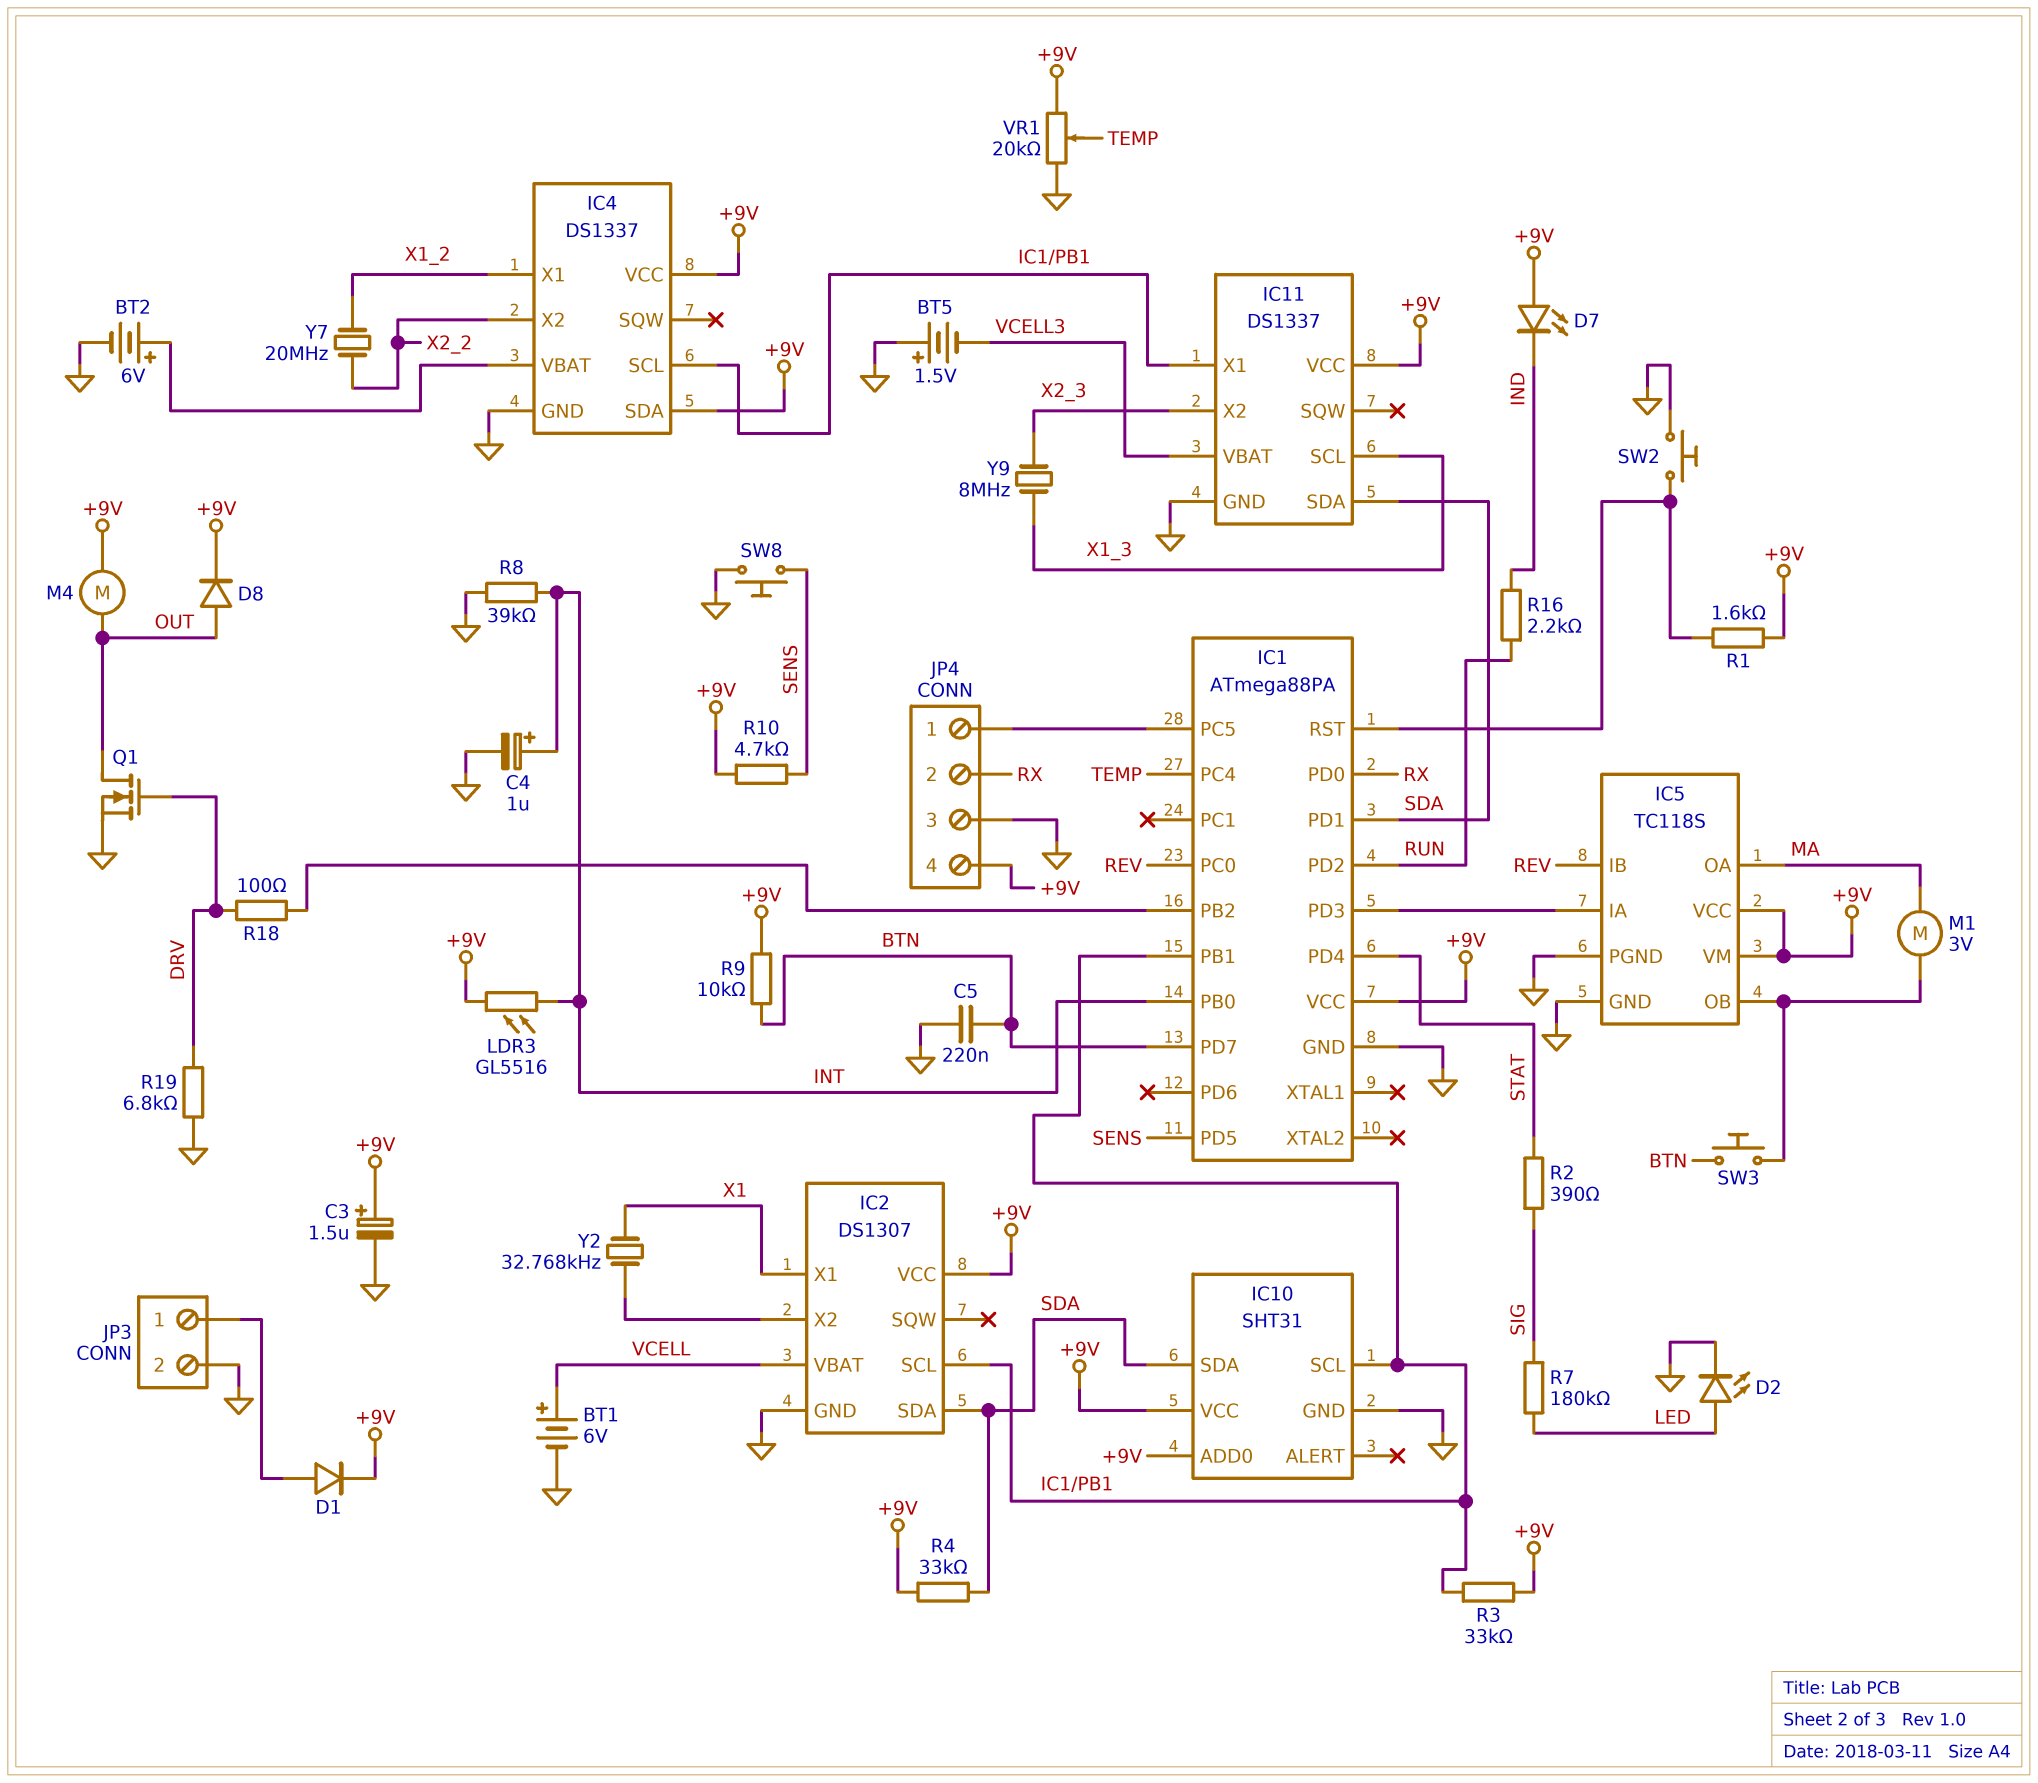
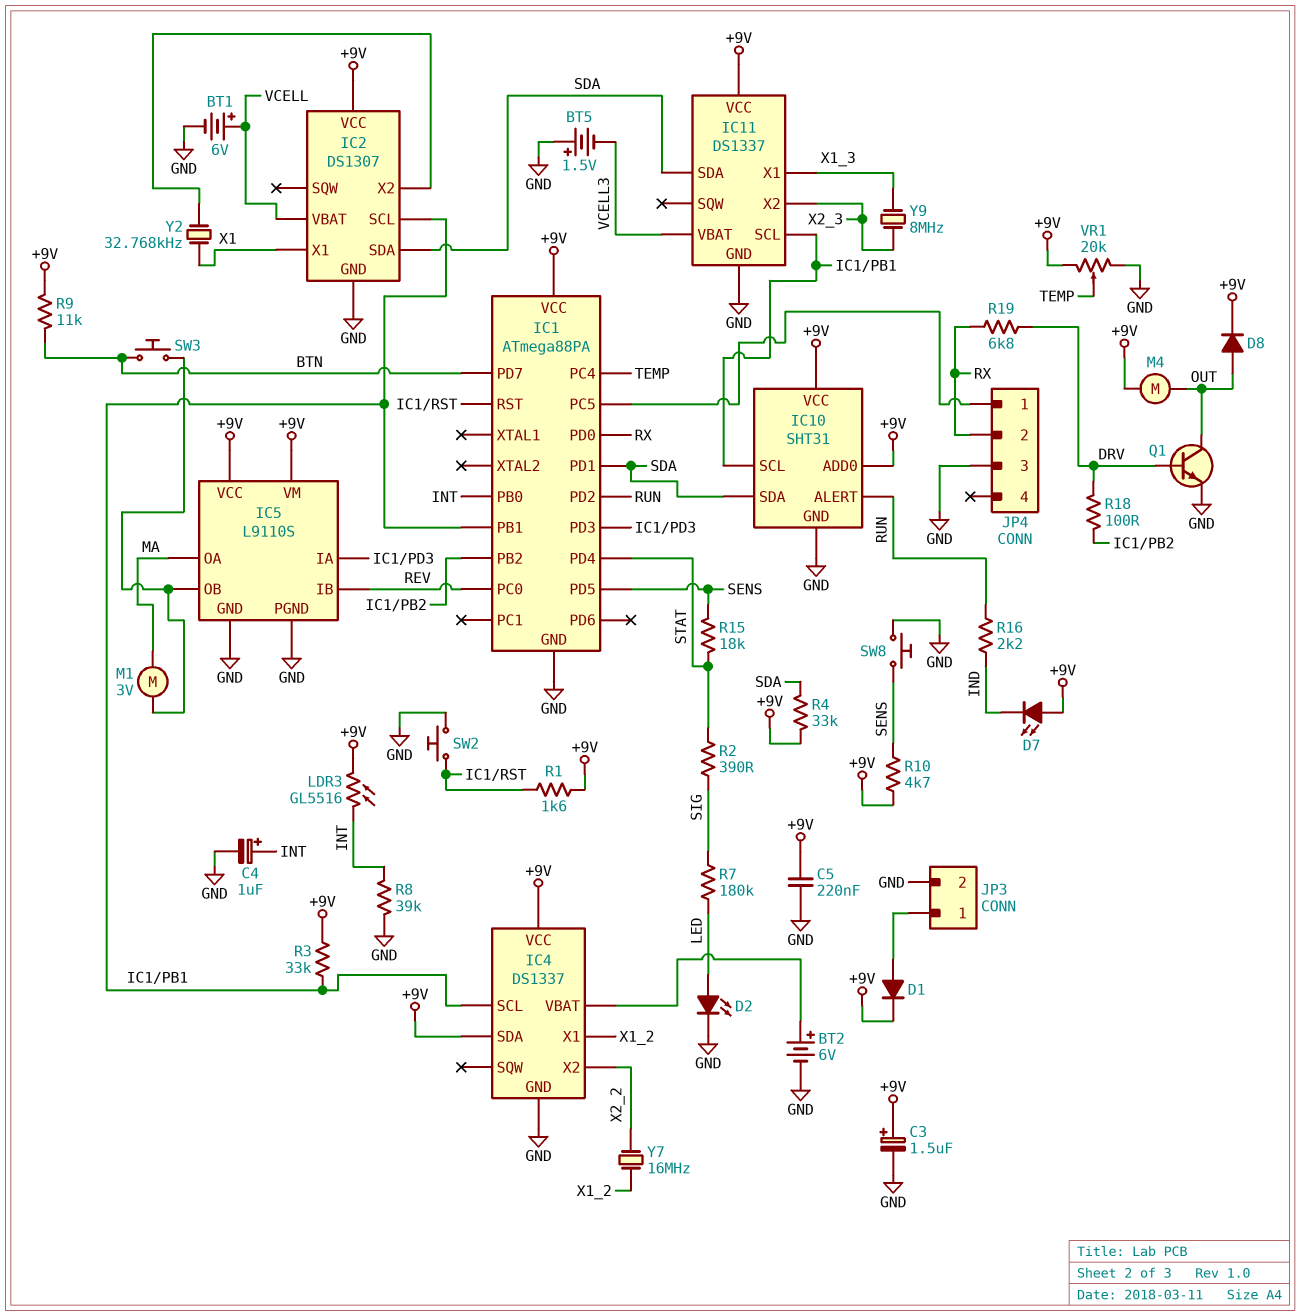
C5: 220nF (BTN, GND) -> 220nF (+9V, GND)
IC5: TC118S -> L9110S
IC10 pin ALERT: none -> RUN
IC11 pin SCL: X1_3 -> IC1/PB1
IC11 pin X1: IC1/PB1 -> X1_3
JP4 pin 4: +9V -> none
Q1: NMOS (G DRV, D OUT, S GND) -> NPN (B DRV, C OUT, E GND)
R9: 10k (+9V, BTN) -> 11k (+9V, BTN)
R15: none -> 18k (SENS, STAT)
R19: 6.8k (DRV, GND) -> 6.8k (DRV, RX)
Y7: 20MHz (X1_2, X2_2) -> 16MHz (X1_2, X2_2)

